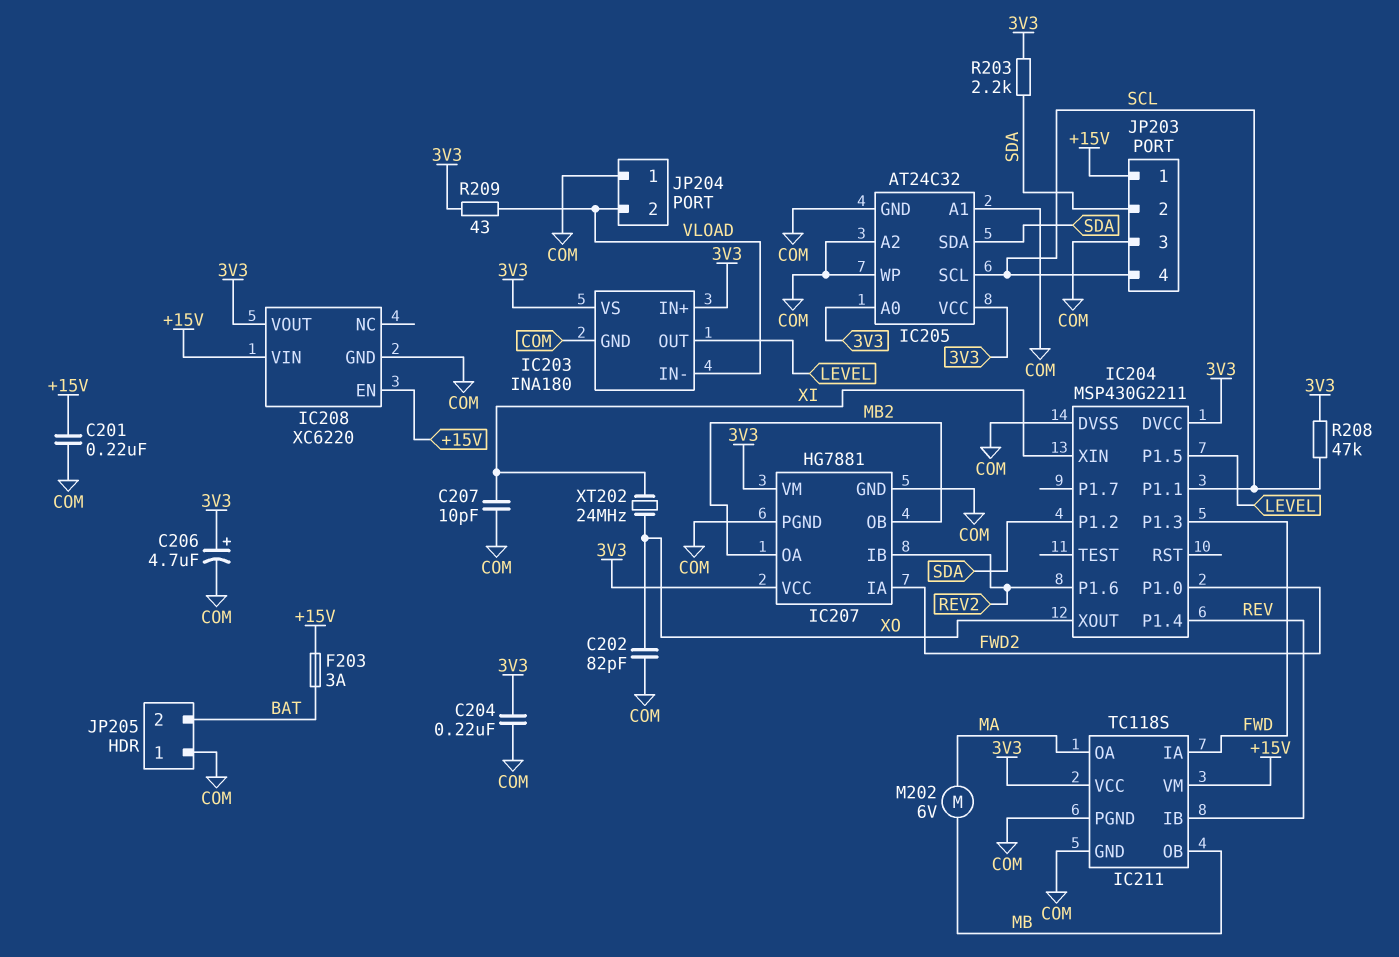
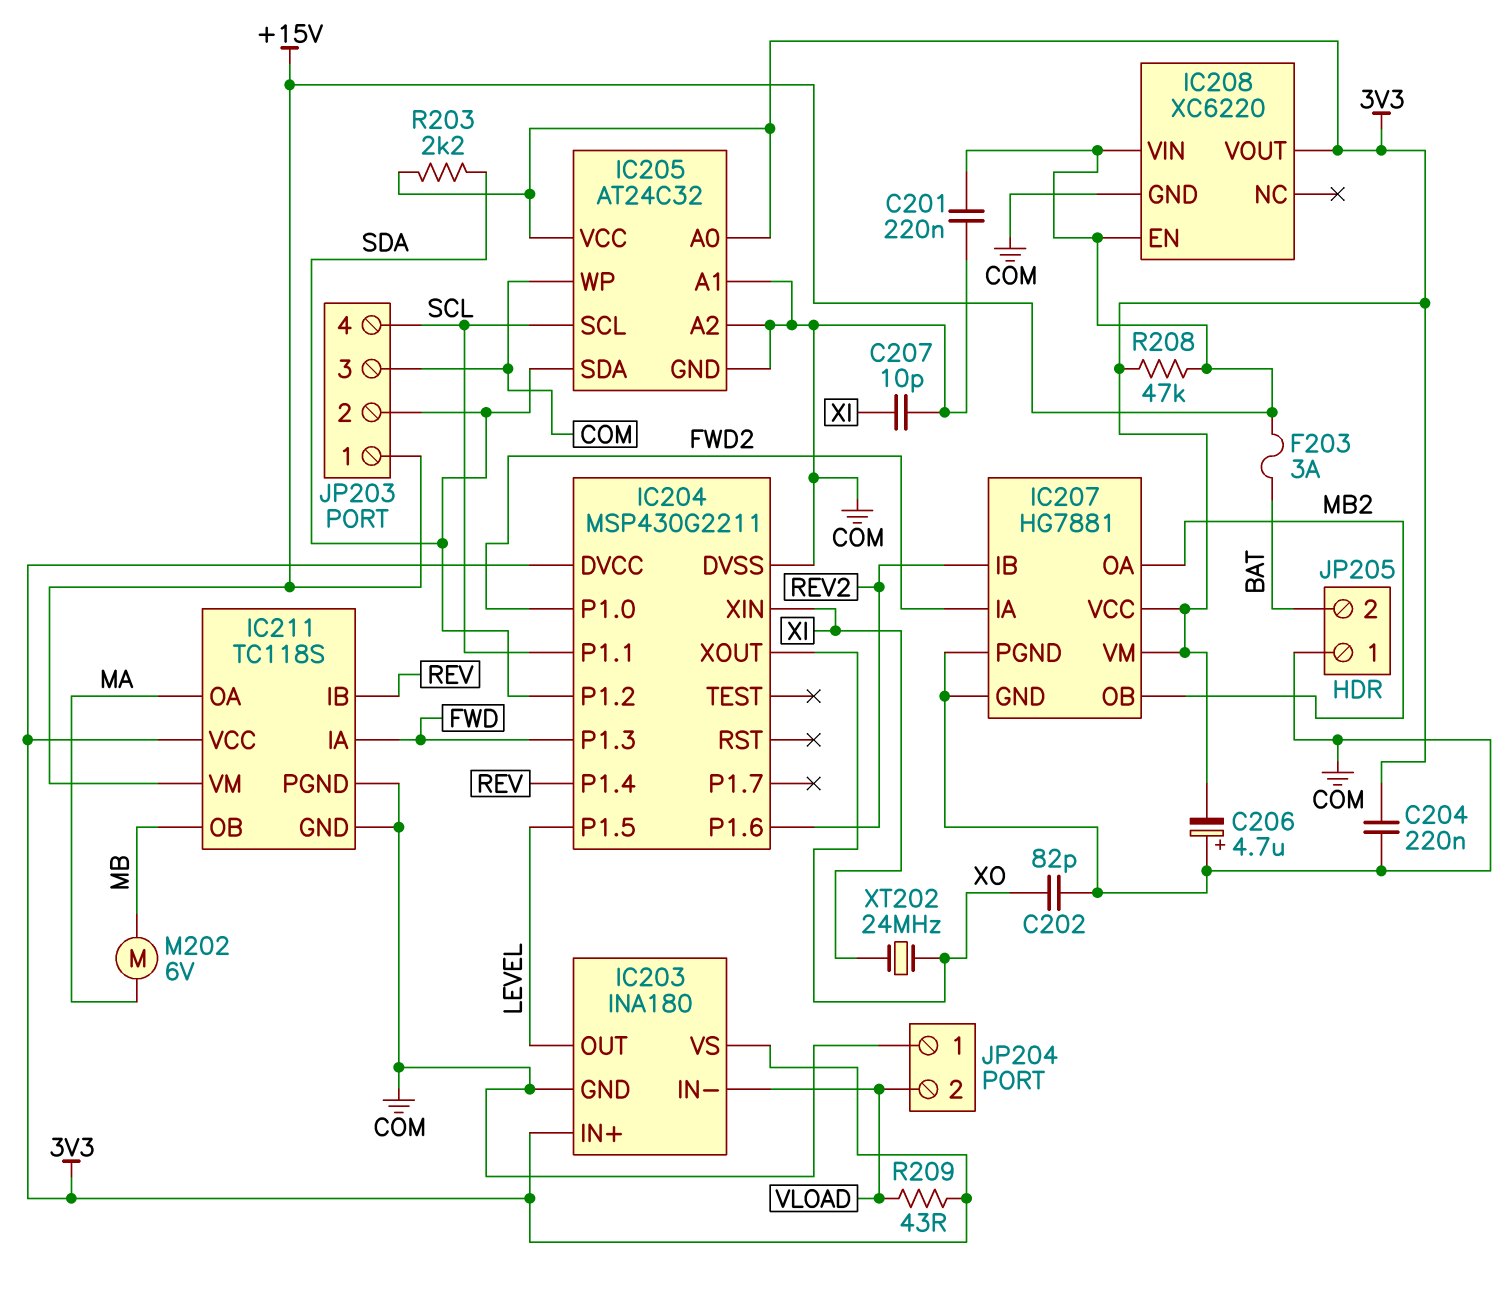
C206: 4.7uF (plus 3V3, minus COM) -> 4.7uF (plus COM, minus 3V3)
R208: 47k (3V3, SCL) -> 47k (+15V, 3V3)

